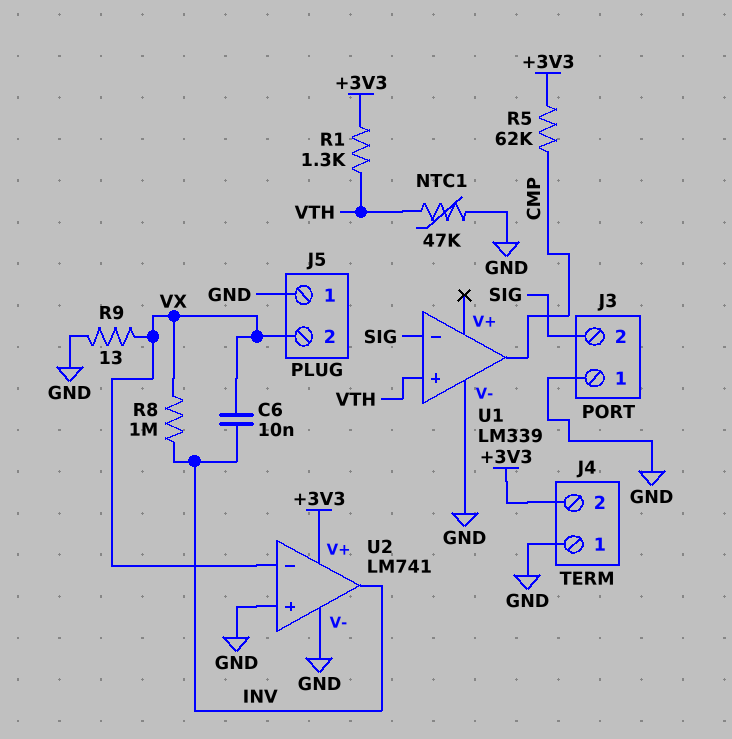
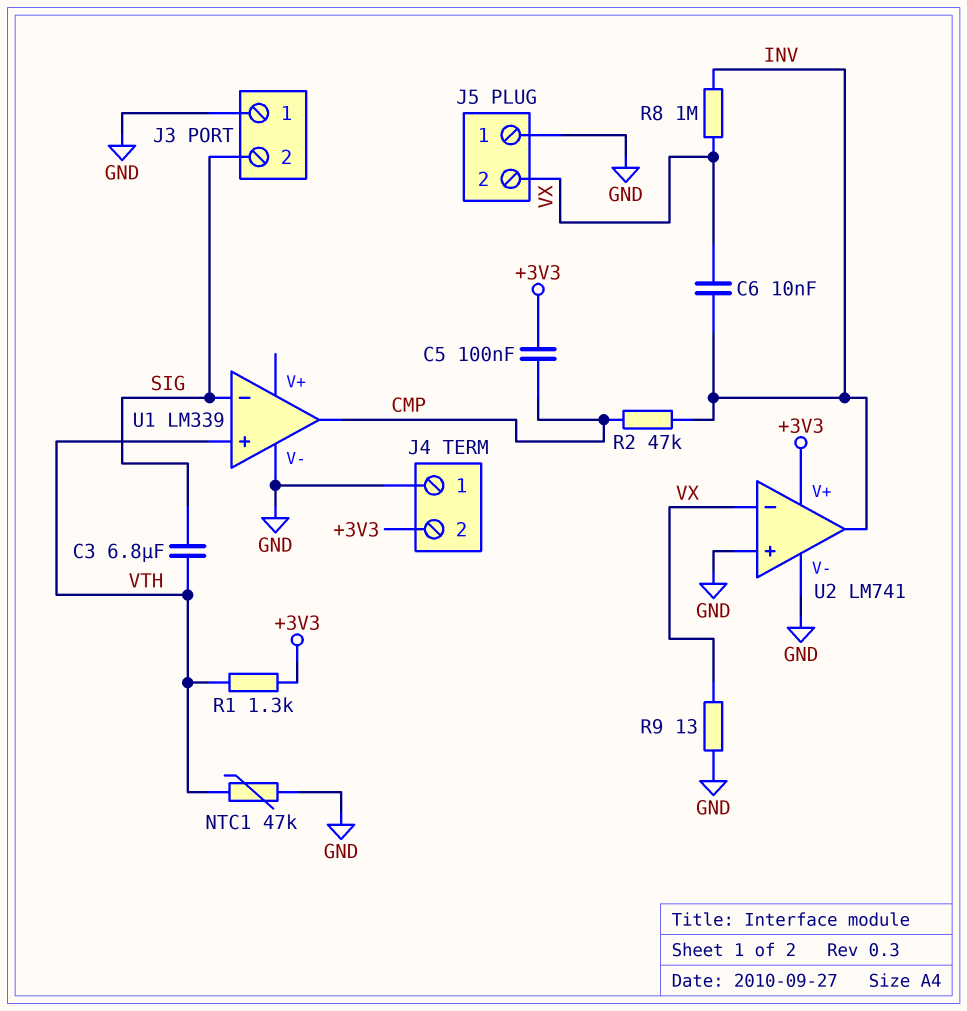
C3: none -> 6.8uF (SIG, VTH)
C5: none -> 100nF (+3V3, CMP)
R2: none -> 47k (CMP, INV)
R5: 62k (+3V3, CMP) -> none

